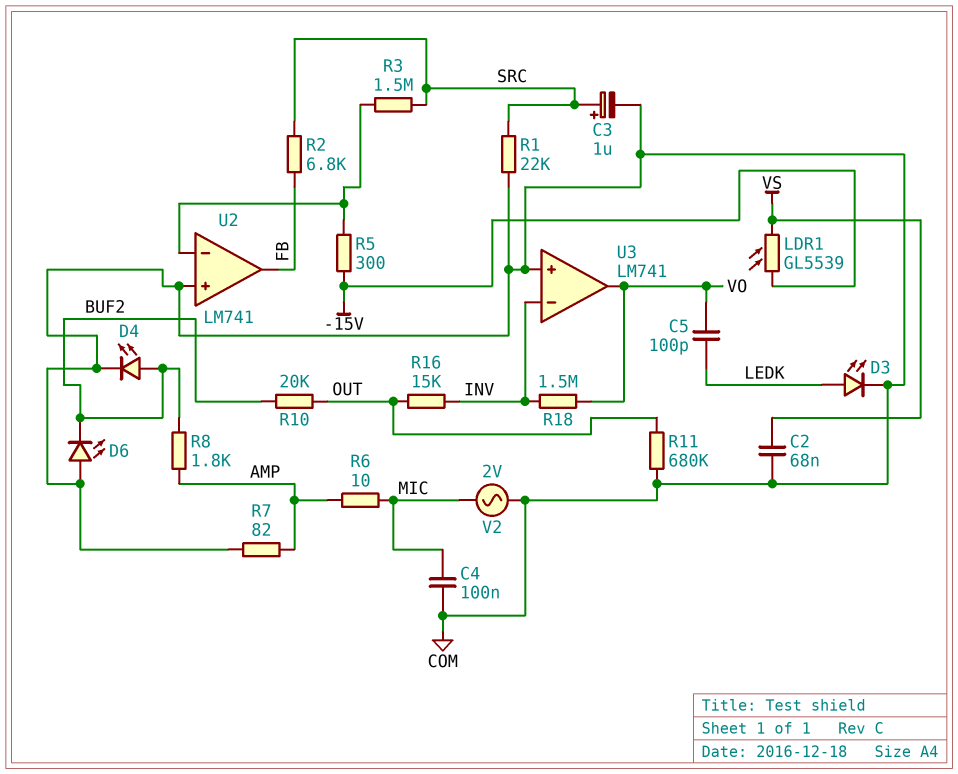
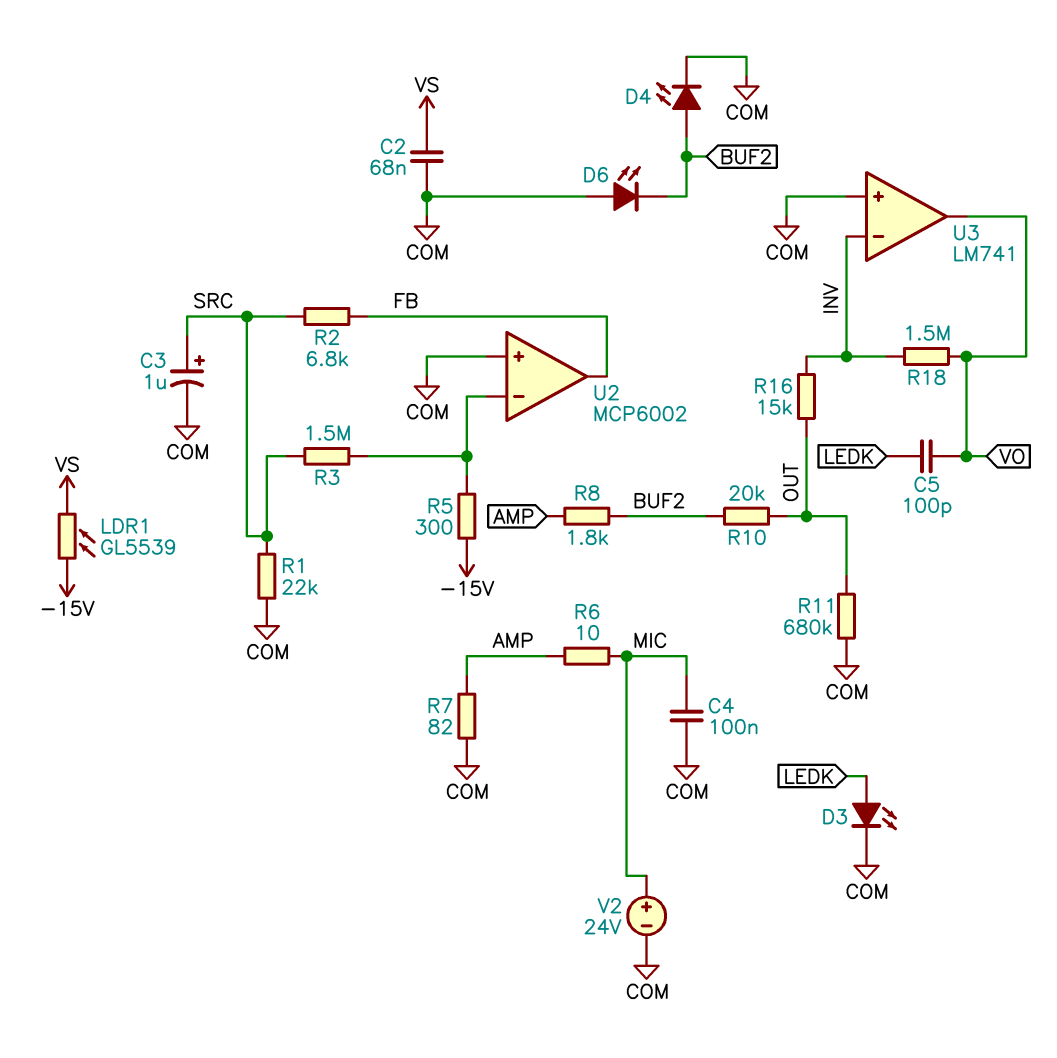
U2: LM741 -> MCP6002
V2: AC 2V (COM, MIC) -> 24V (plus MIC, minus COM)

